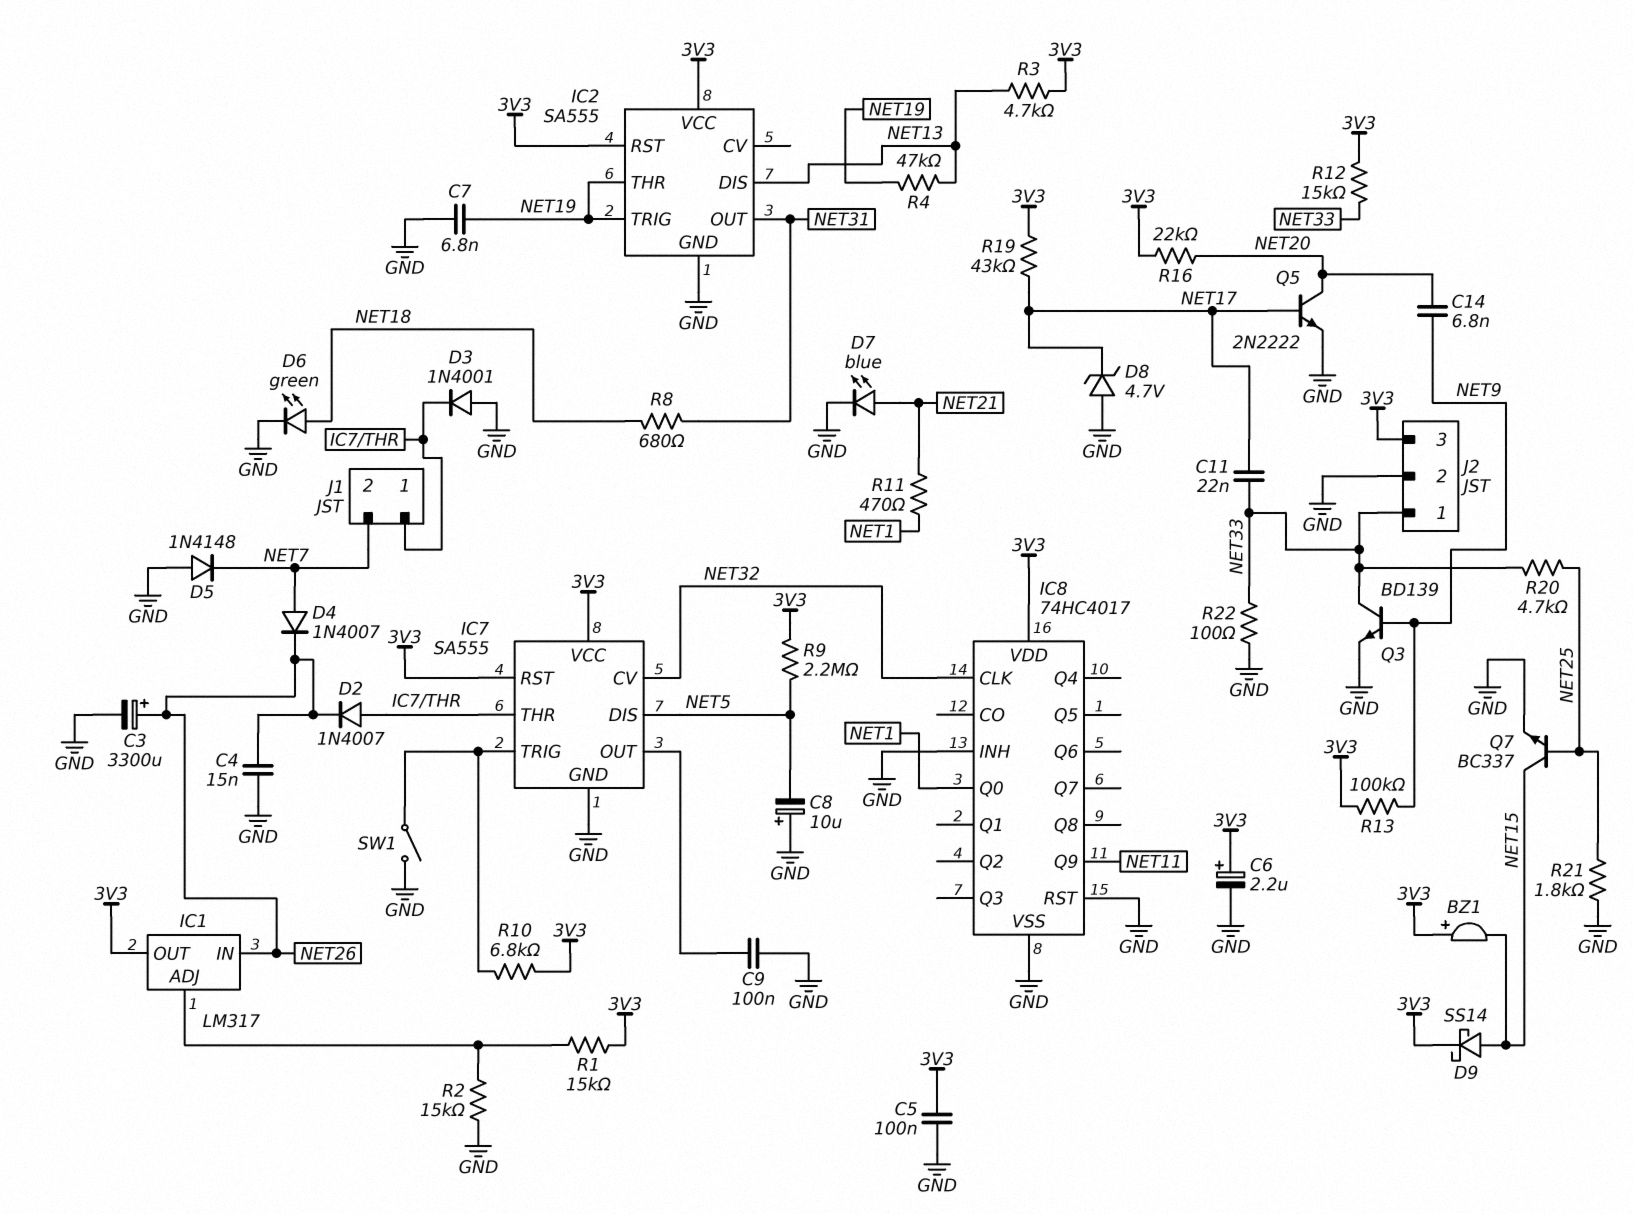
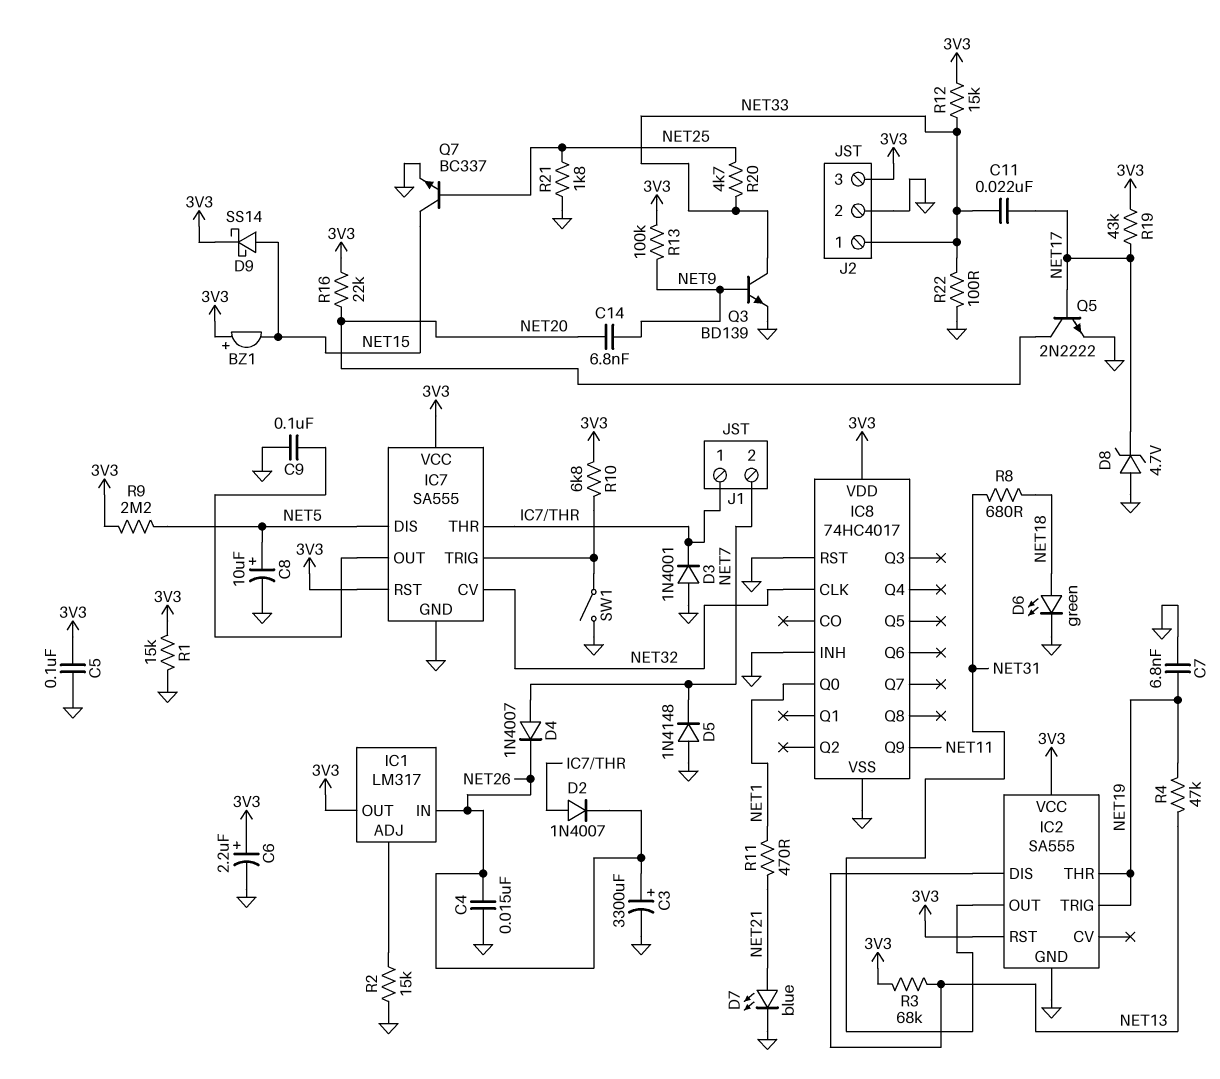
C8: 10uF (plus GND, minus NET5) -> 10uF (plus NET5, minus GND)
R1: 15k (3V3, IC1/ADJ) -> 15k (3V3, GND)
R3: 4.7k (3V3, NET13) -> 68k (3V3, NET13)

